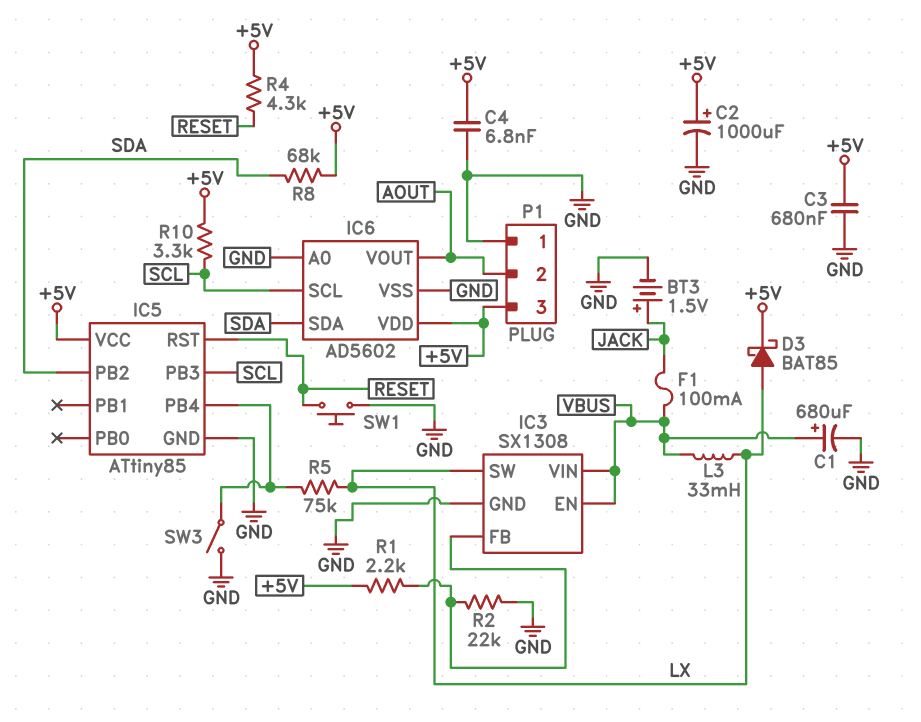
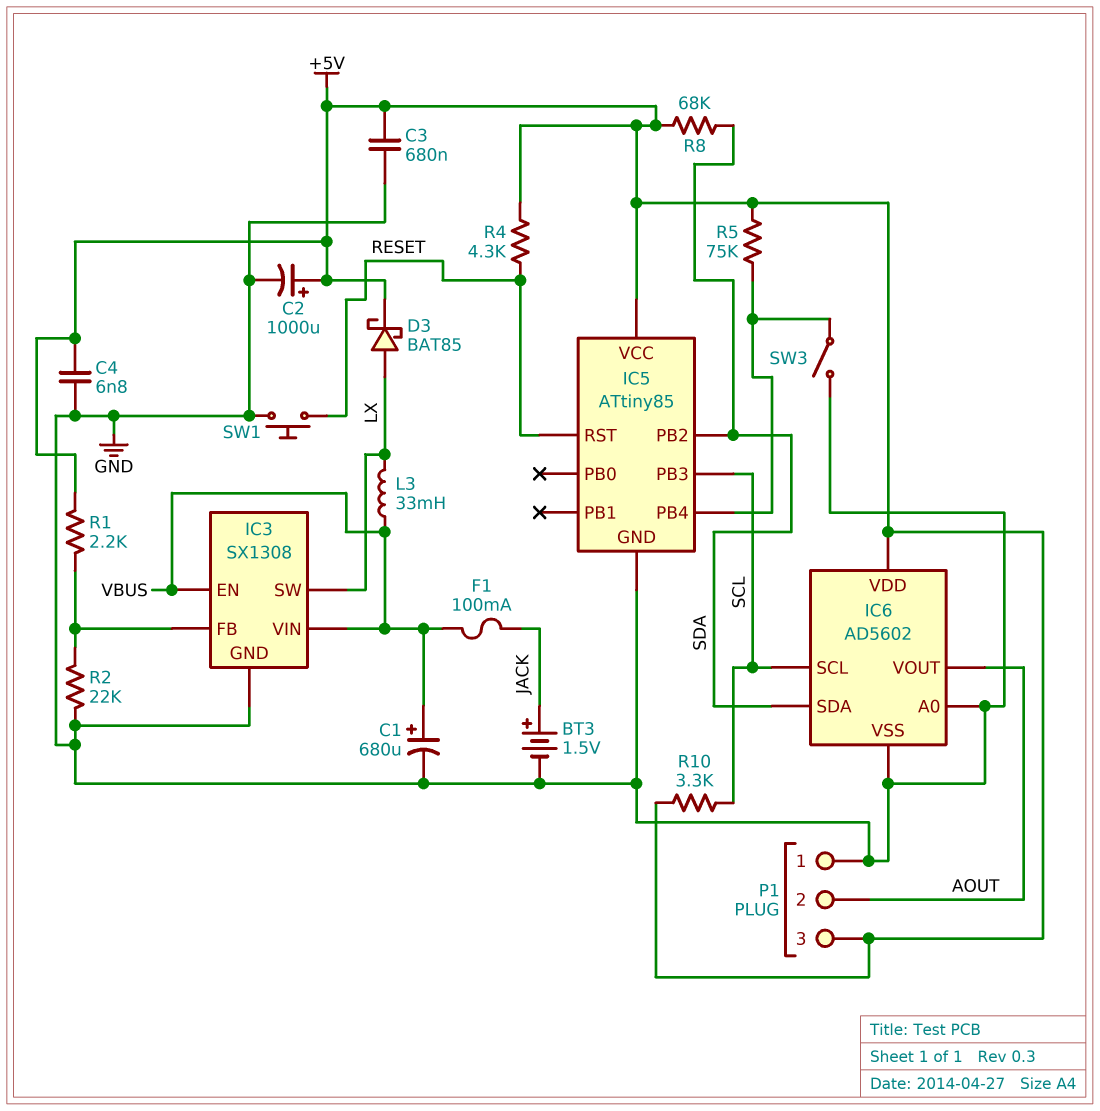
R5: 75k (IC5/PB4, LX) -> 75k (+5V, IC5/PB4)

